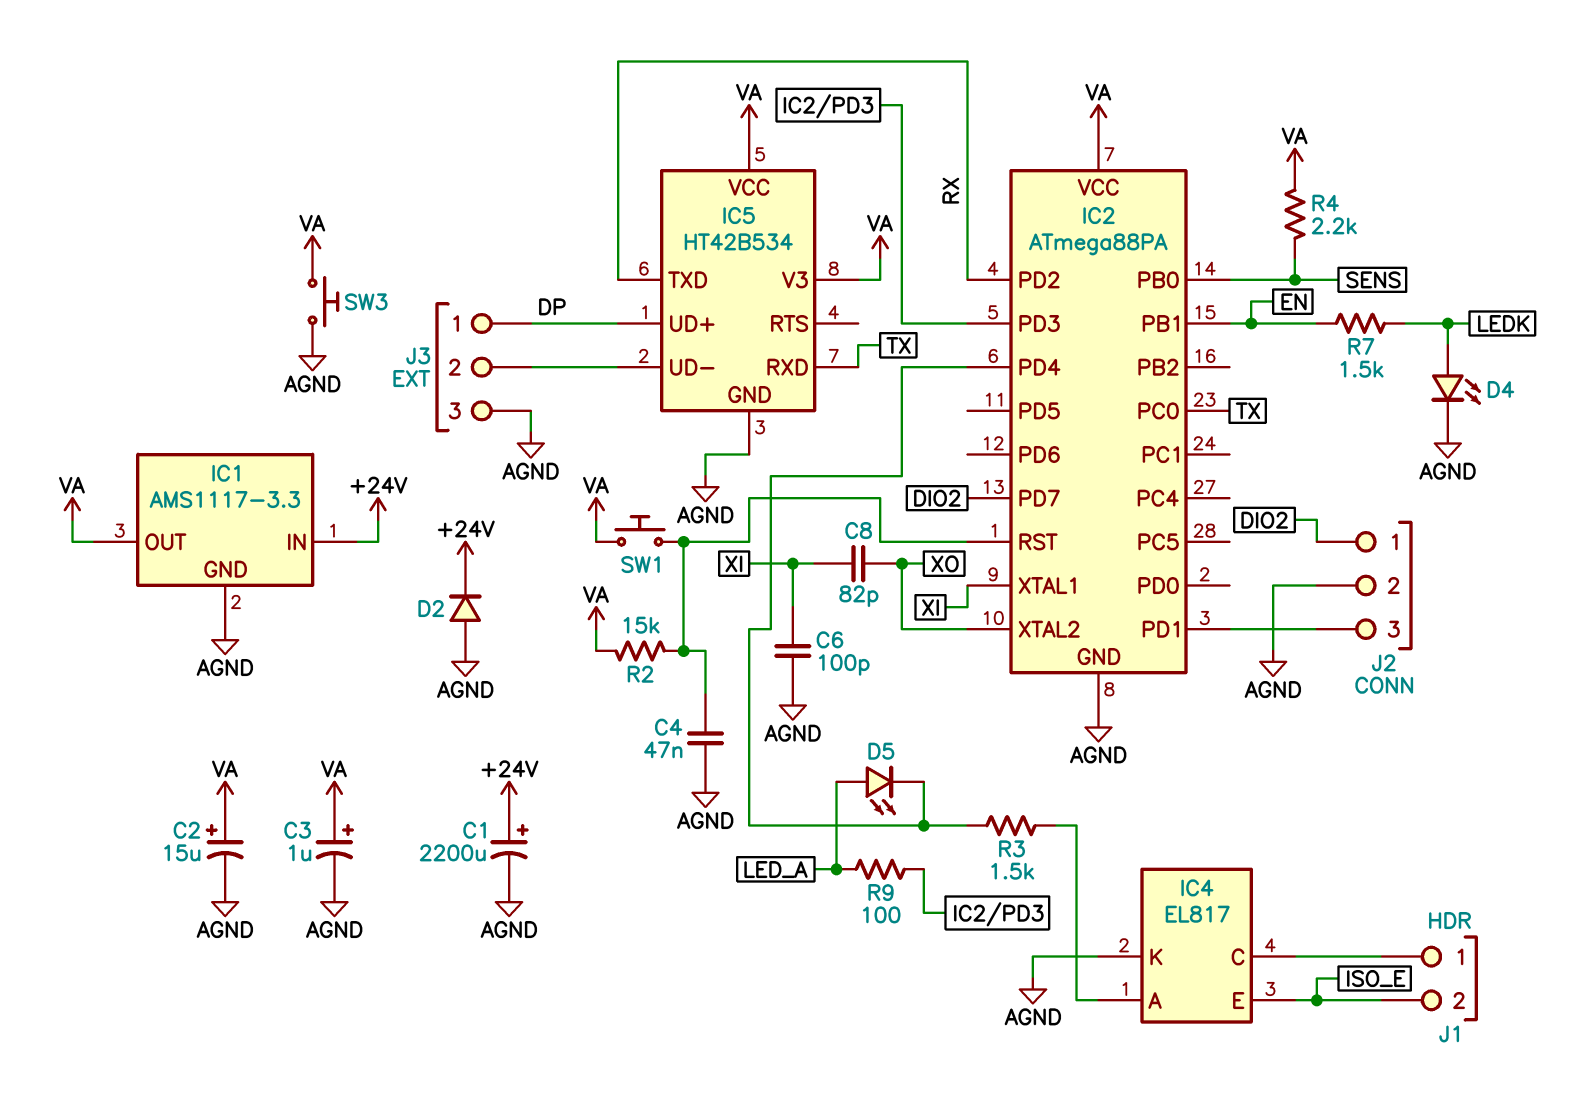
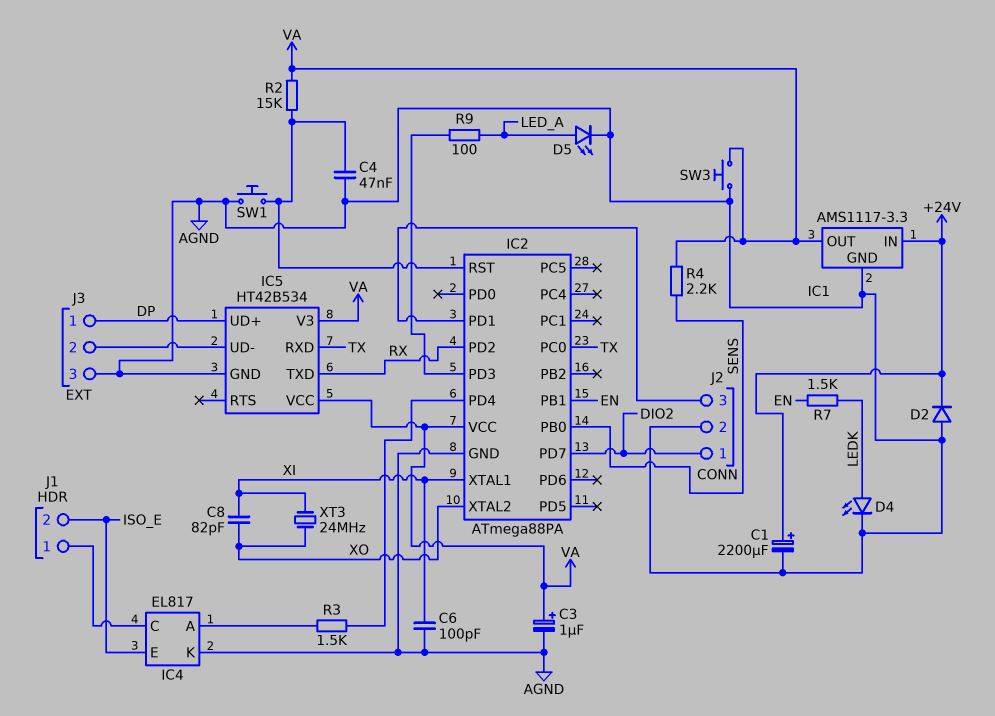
C2: 15uF (plus VA, minus AGND) -> none
D5: LED (A LED_A, K IC2/PD4) -> LED (A LED_A, K AGND)
SW1: button (IC2/RST, VA) -> button (AGND, IC2/RST)
XT3: none -> 24MHz (XI, XO)

